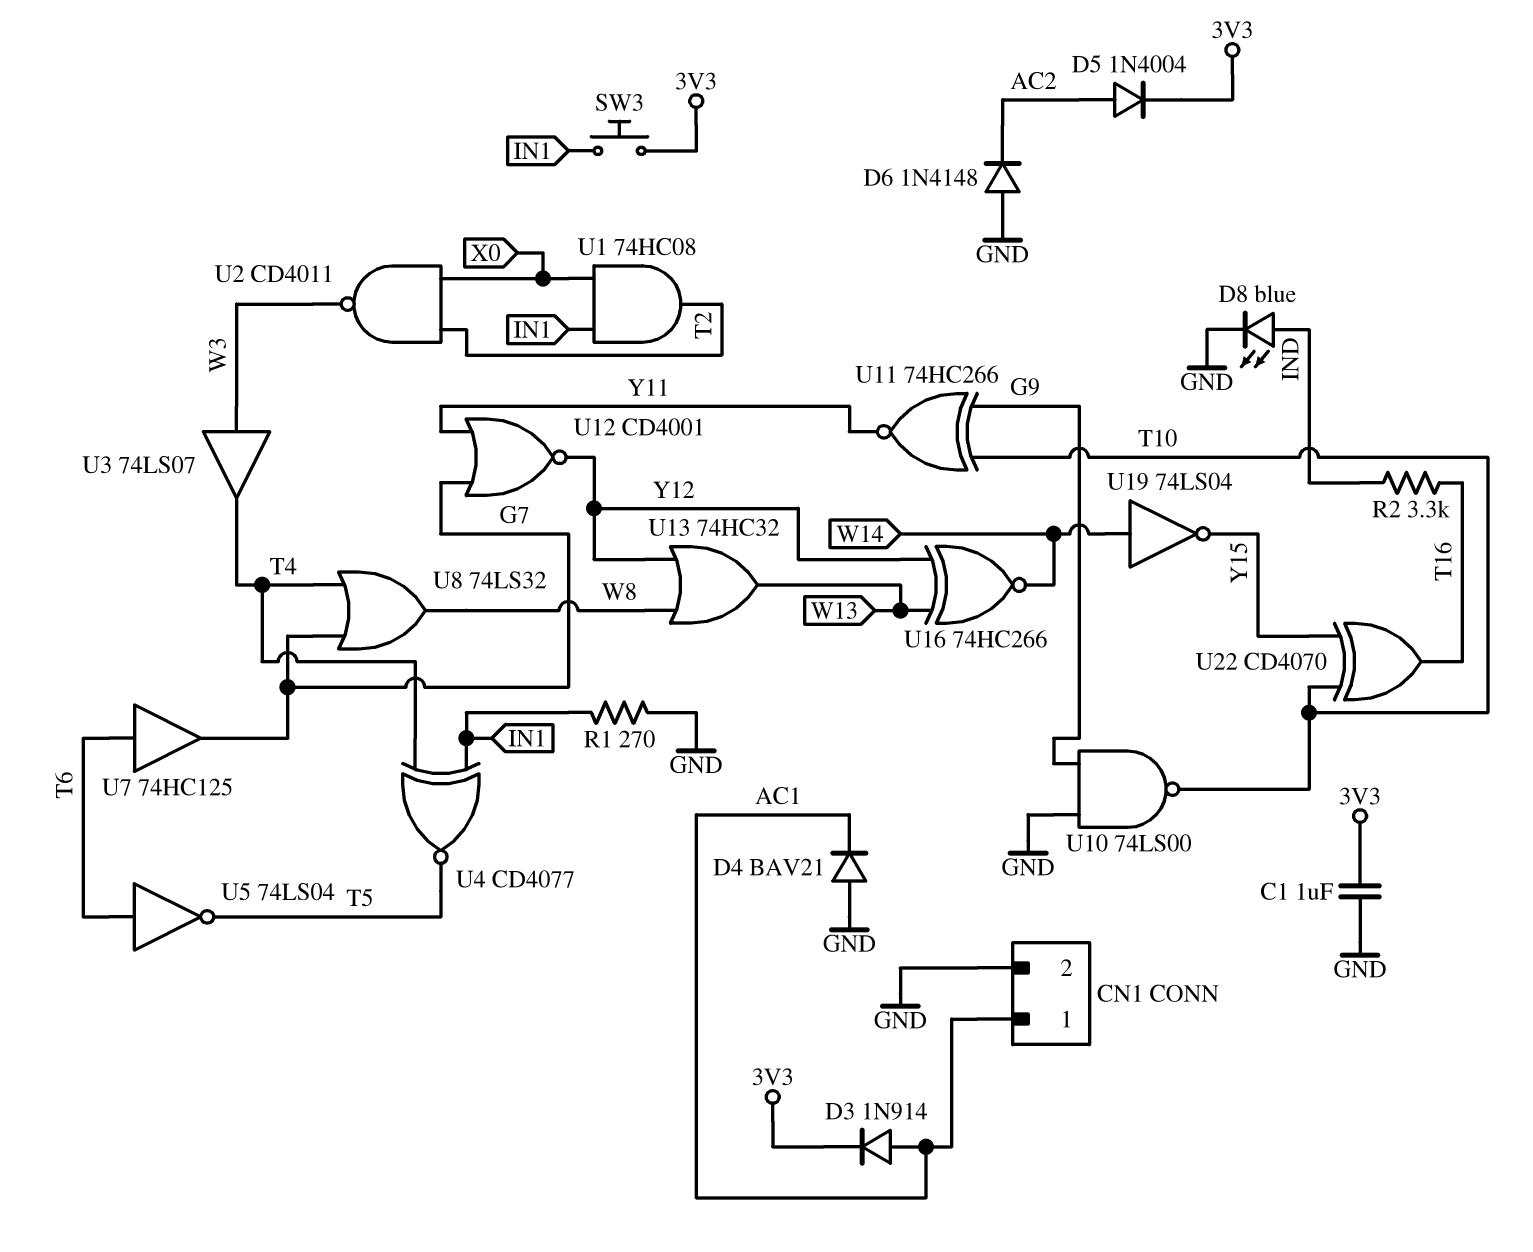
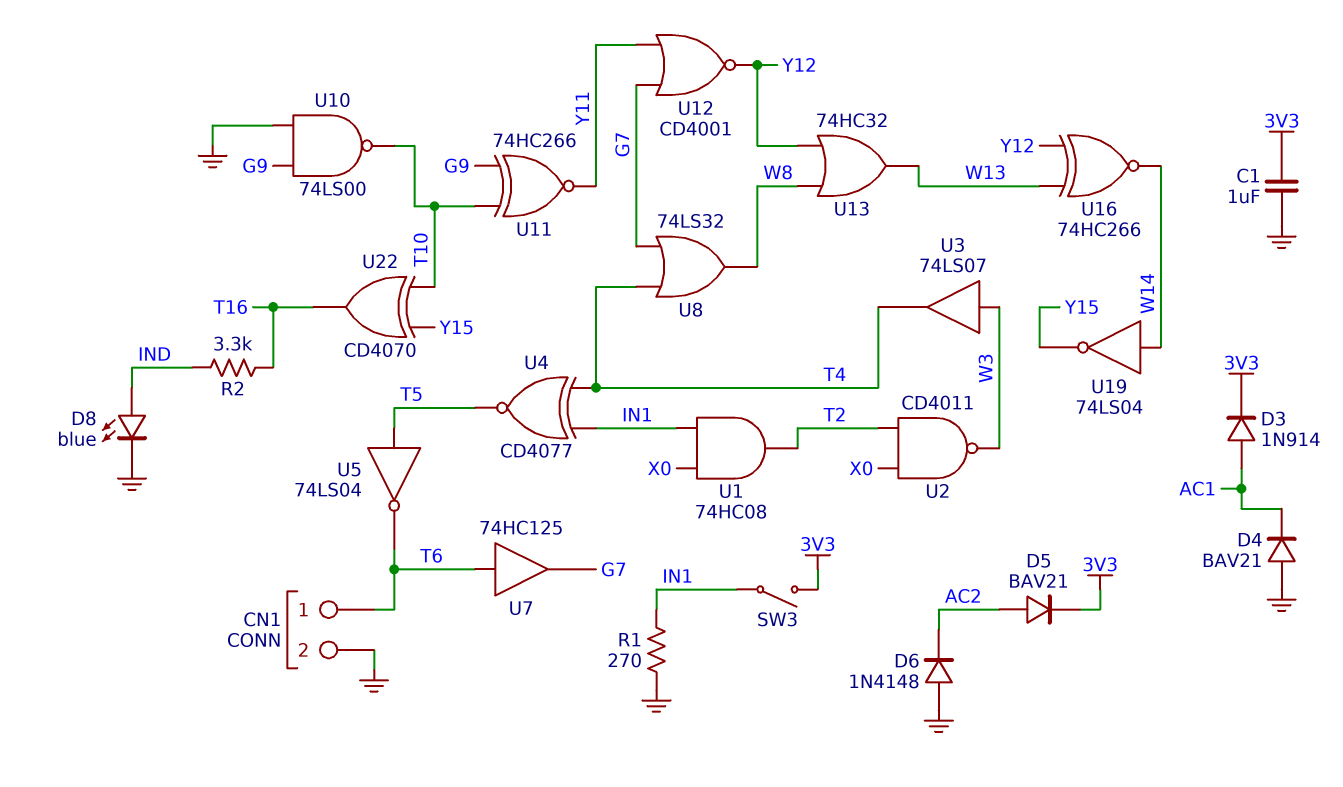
CN1 pin 1: AC1 -> T6
D5: diode 1N4004 (A AC2, K 3V3) -> diode BAV21 (A AC2, K 3V3)
SW3: button (3V3, IN1) -> switch (3V3, IN1)
U5: NOT 74LS04 (in T6, out T5) -> NOT 74LS04 (in T5, out T6)

